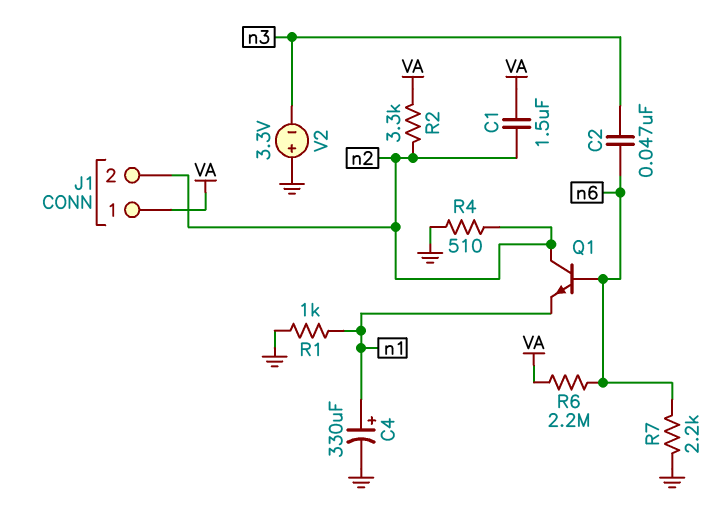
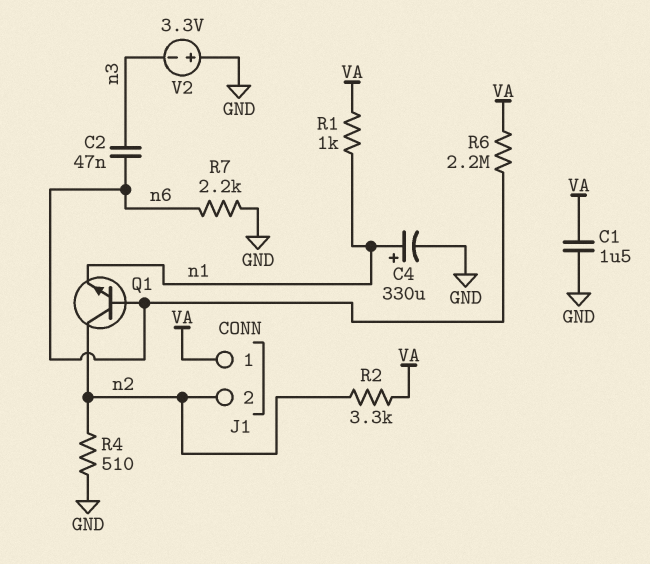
C1: 1.5uF (VA, n2) -> 1.5uF (GND, VA)
R1: 1k (GND, n1) -> 1k (VA, n1)

